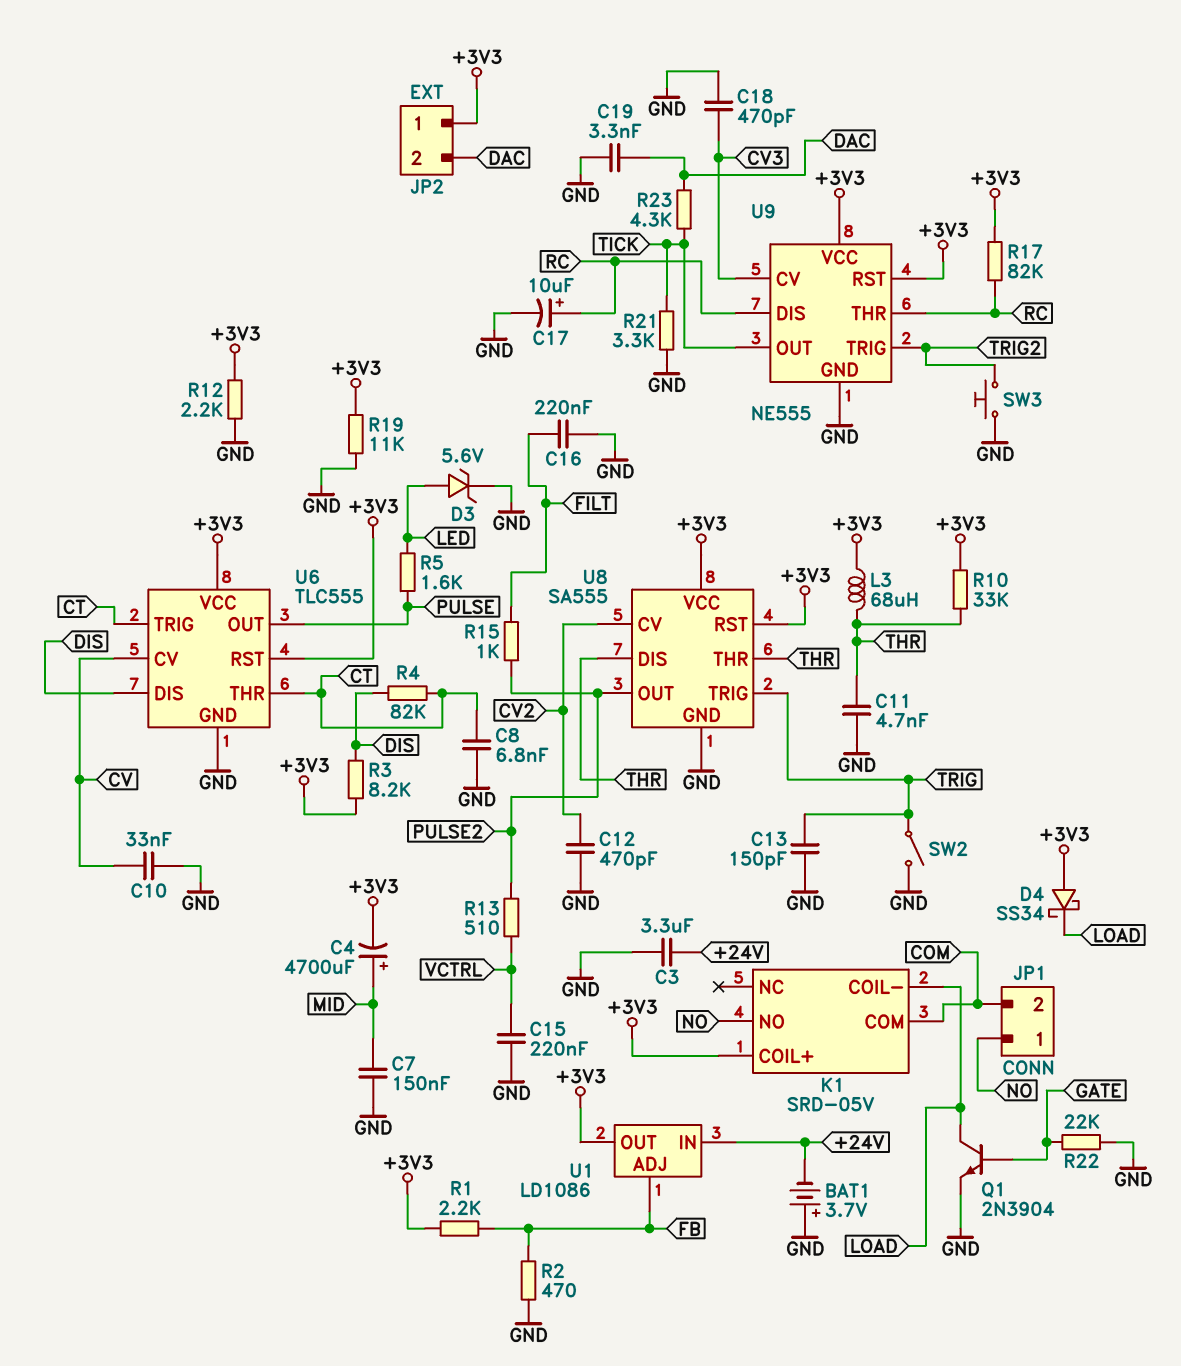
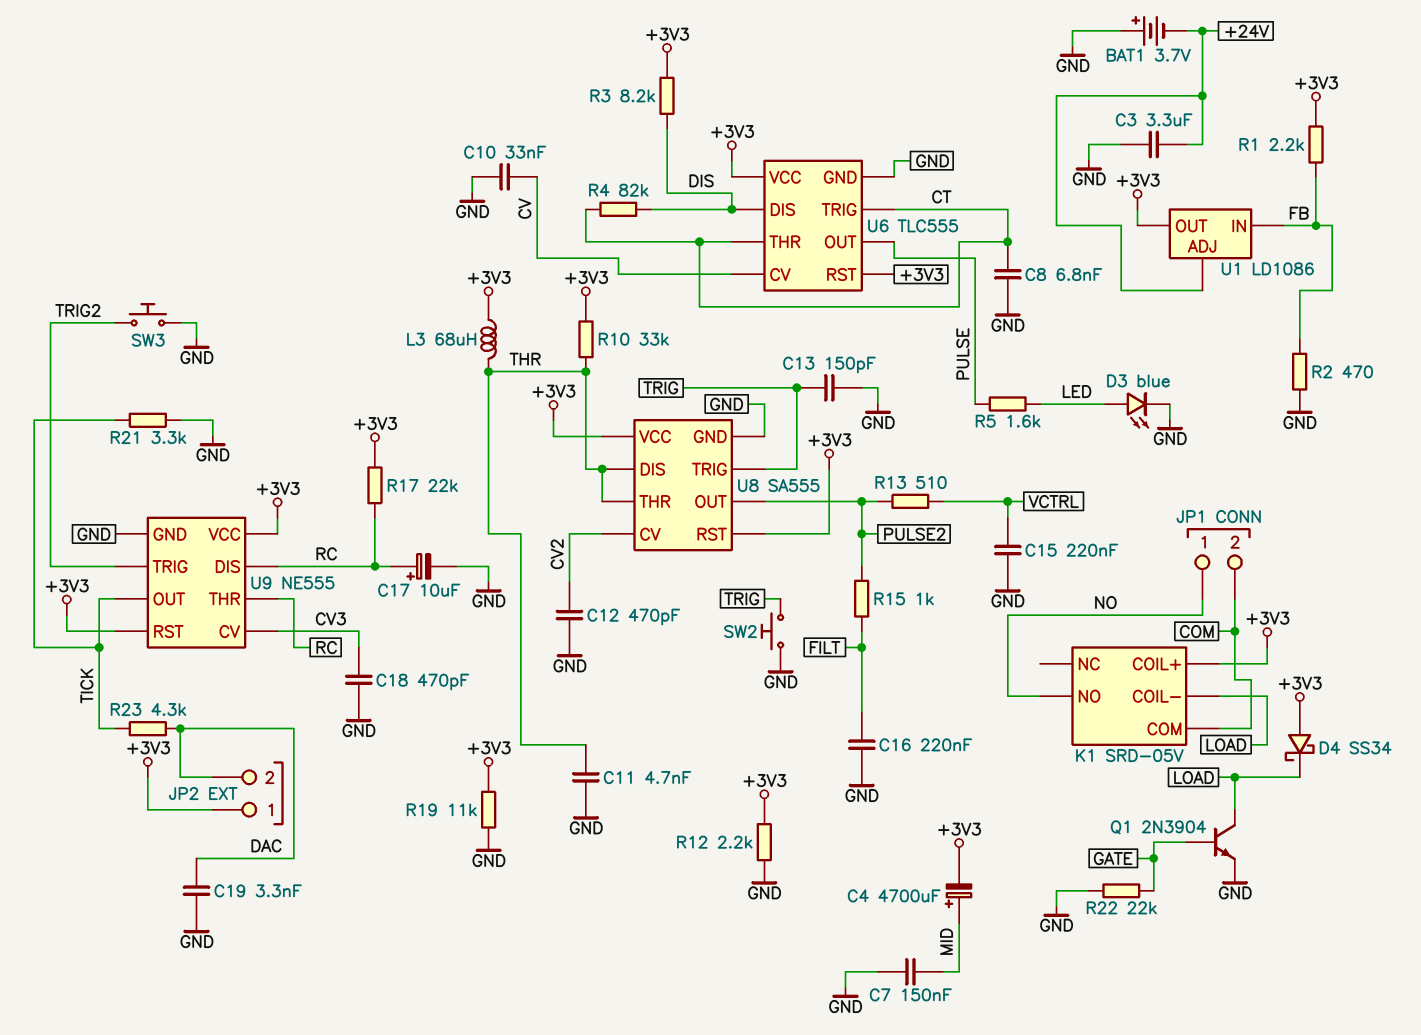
D3: zener 5.6V (A LED, K GND) -> LED blue (A LED, K GND)
R17: 82k (+3V3, RC) -> 22k (+3V3, RC)
SW2: switch (GND, TRIG) -> button (GND, TRIG)
U1 pin ADJ: FB -> +24V
U1 pin IN: +24V -> FB

